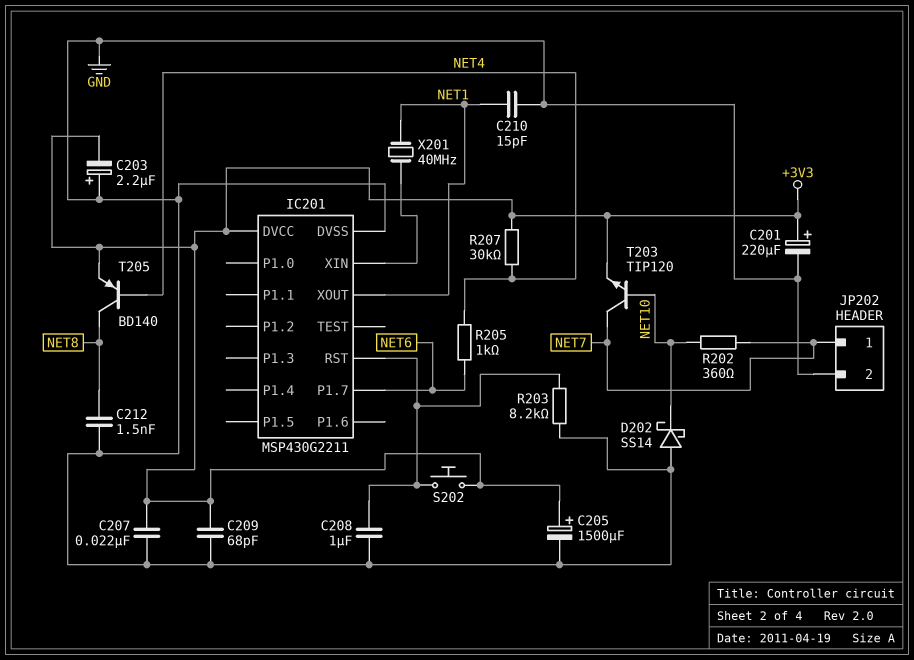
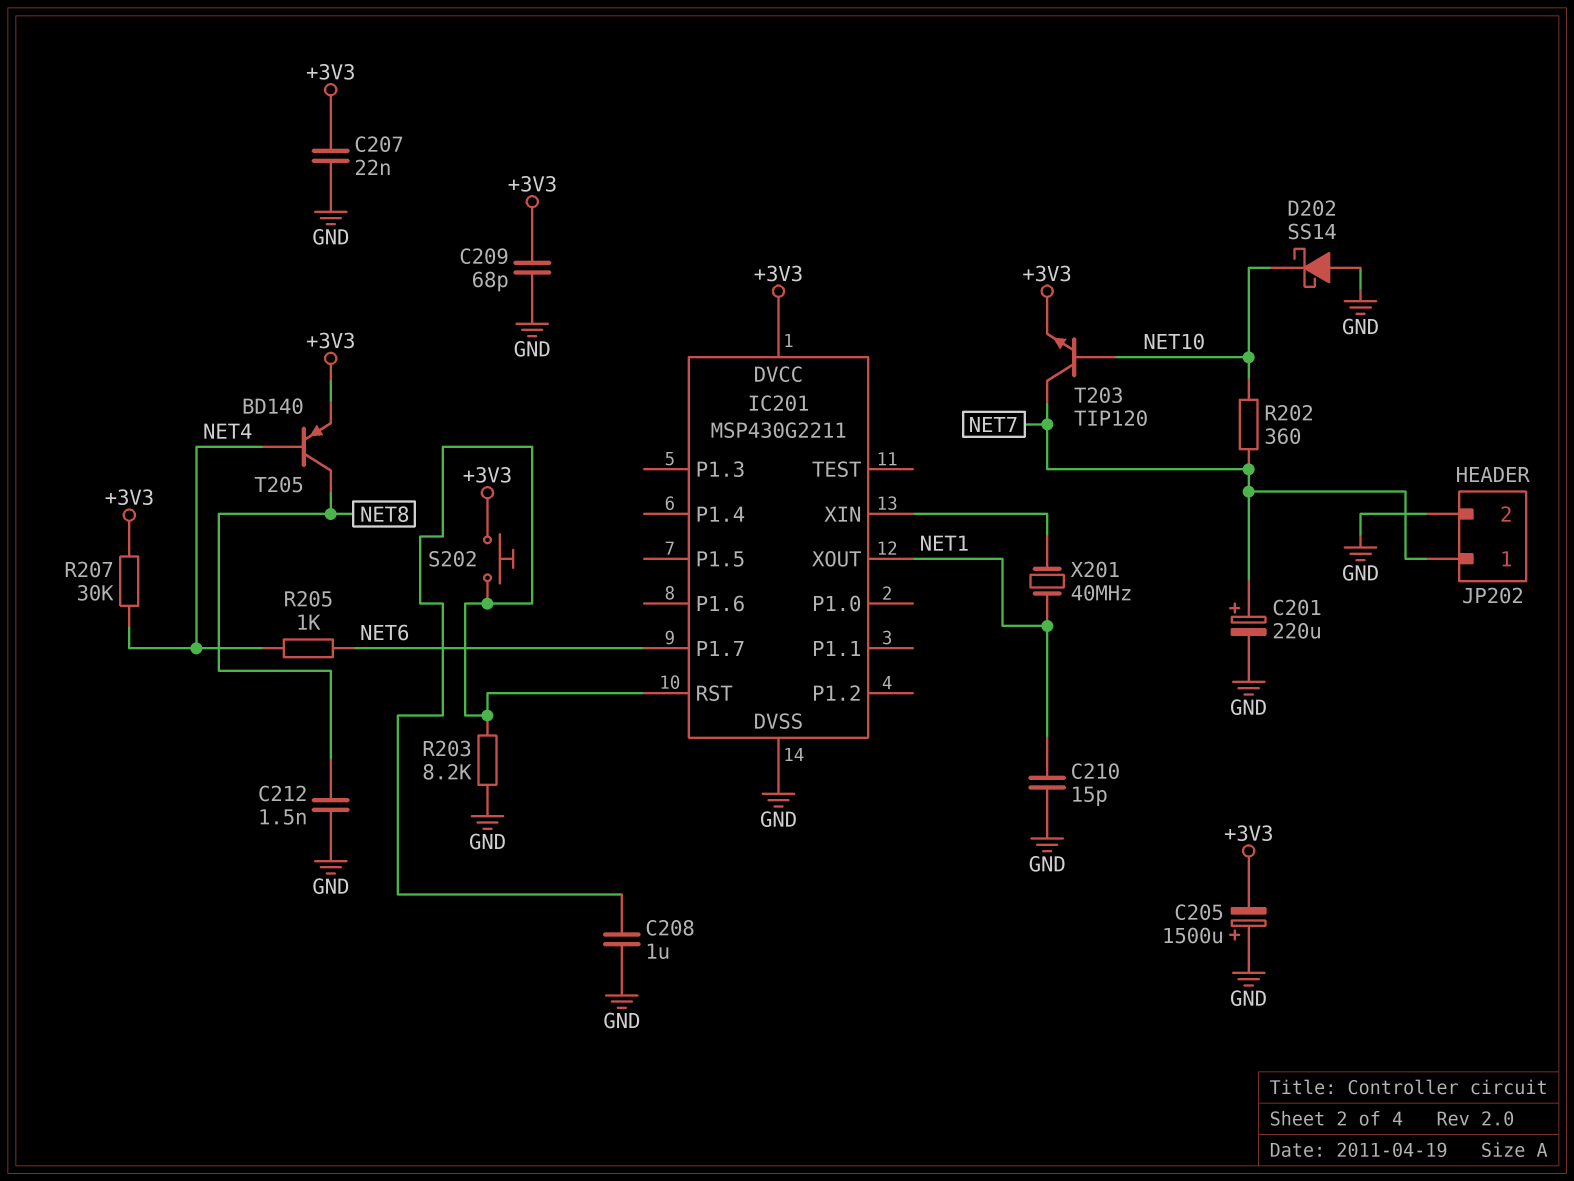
C201: 220uF (plus +3V3, minus GND) -> 220uF (plus NET7, minus GND)
C203: 2.2uF (plus GND, minus +3V3) -> none
C205: 1500uF (plus +3V3, minus GND) -> 1500uF (plus GND, minus +3V3)

